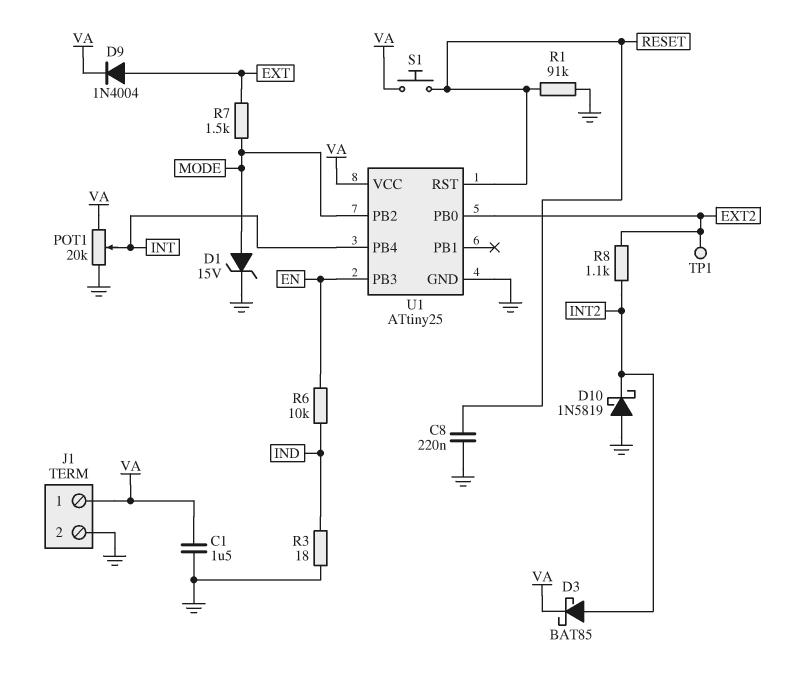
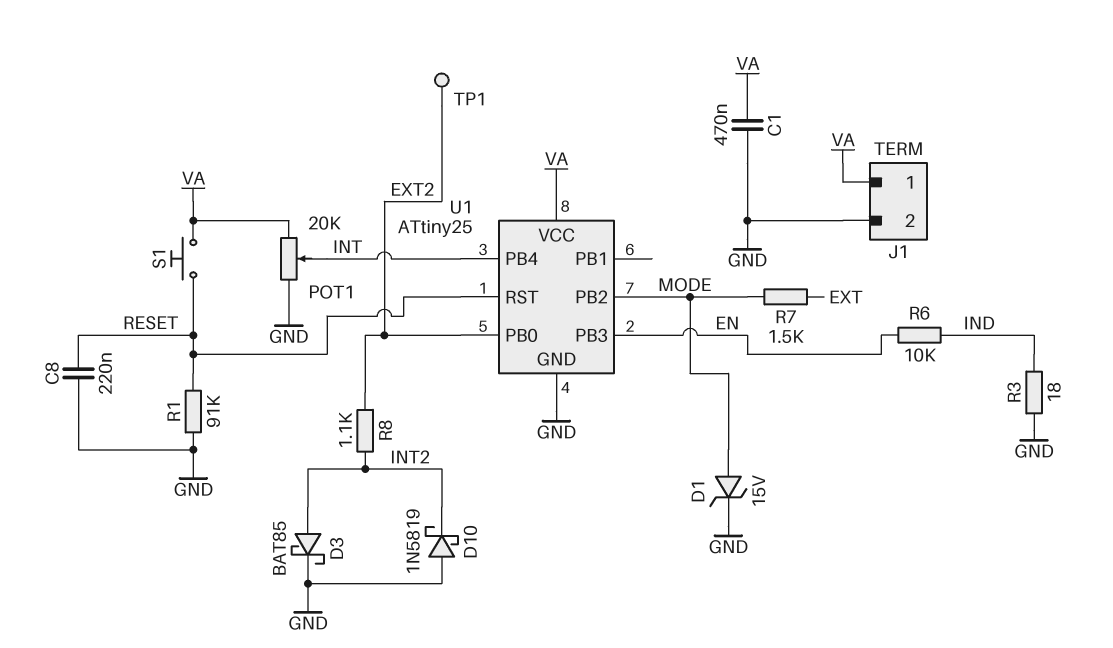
C1: 1.5uF (GND, VA) -> 470nF (GND, VA)
D3: schottky BAT85 (A INT2, K VA) -> schottky BAT85 (A INT2, K GND)
D9: diode 1N4004 (A EXT, K VA) -> none

